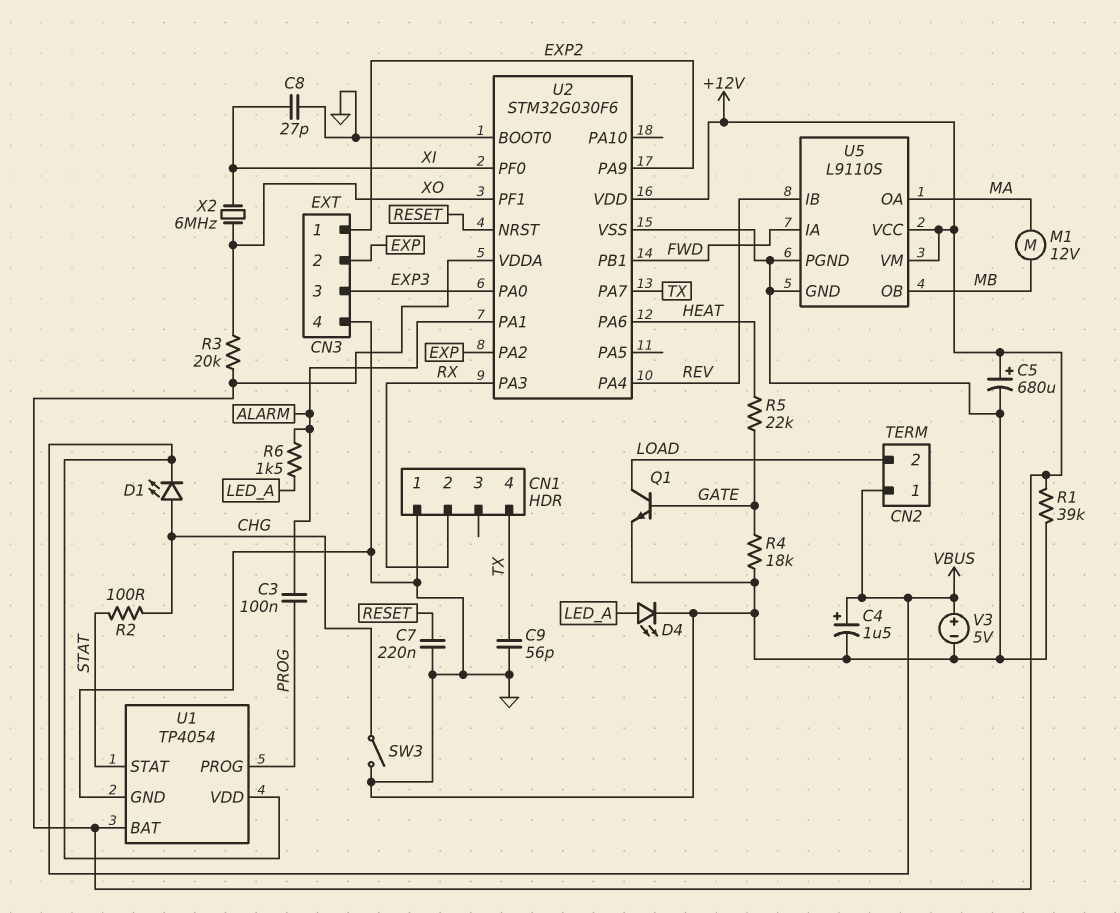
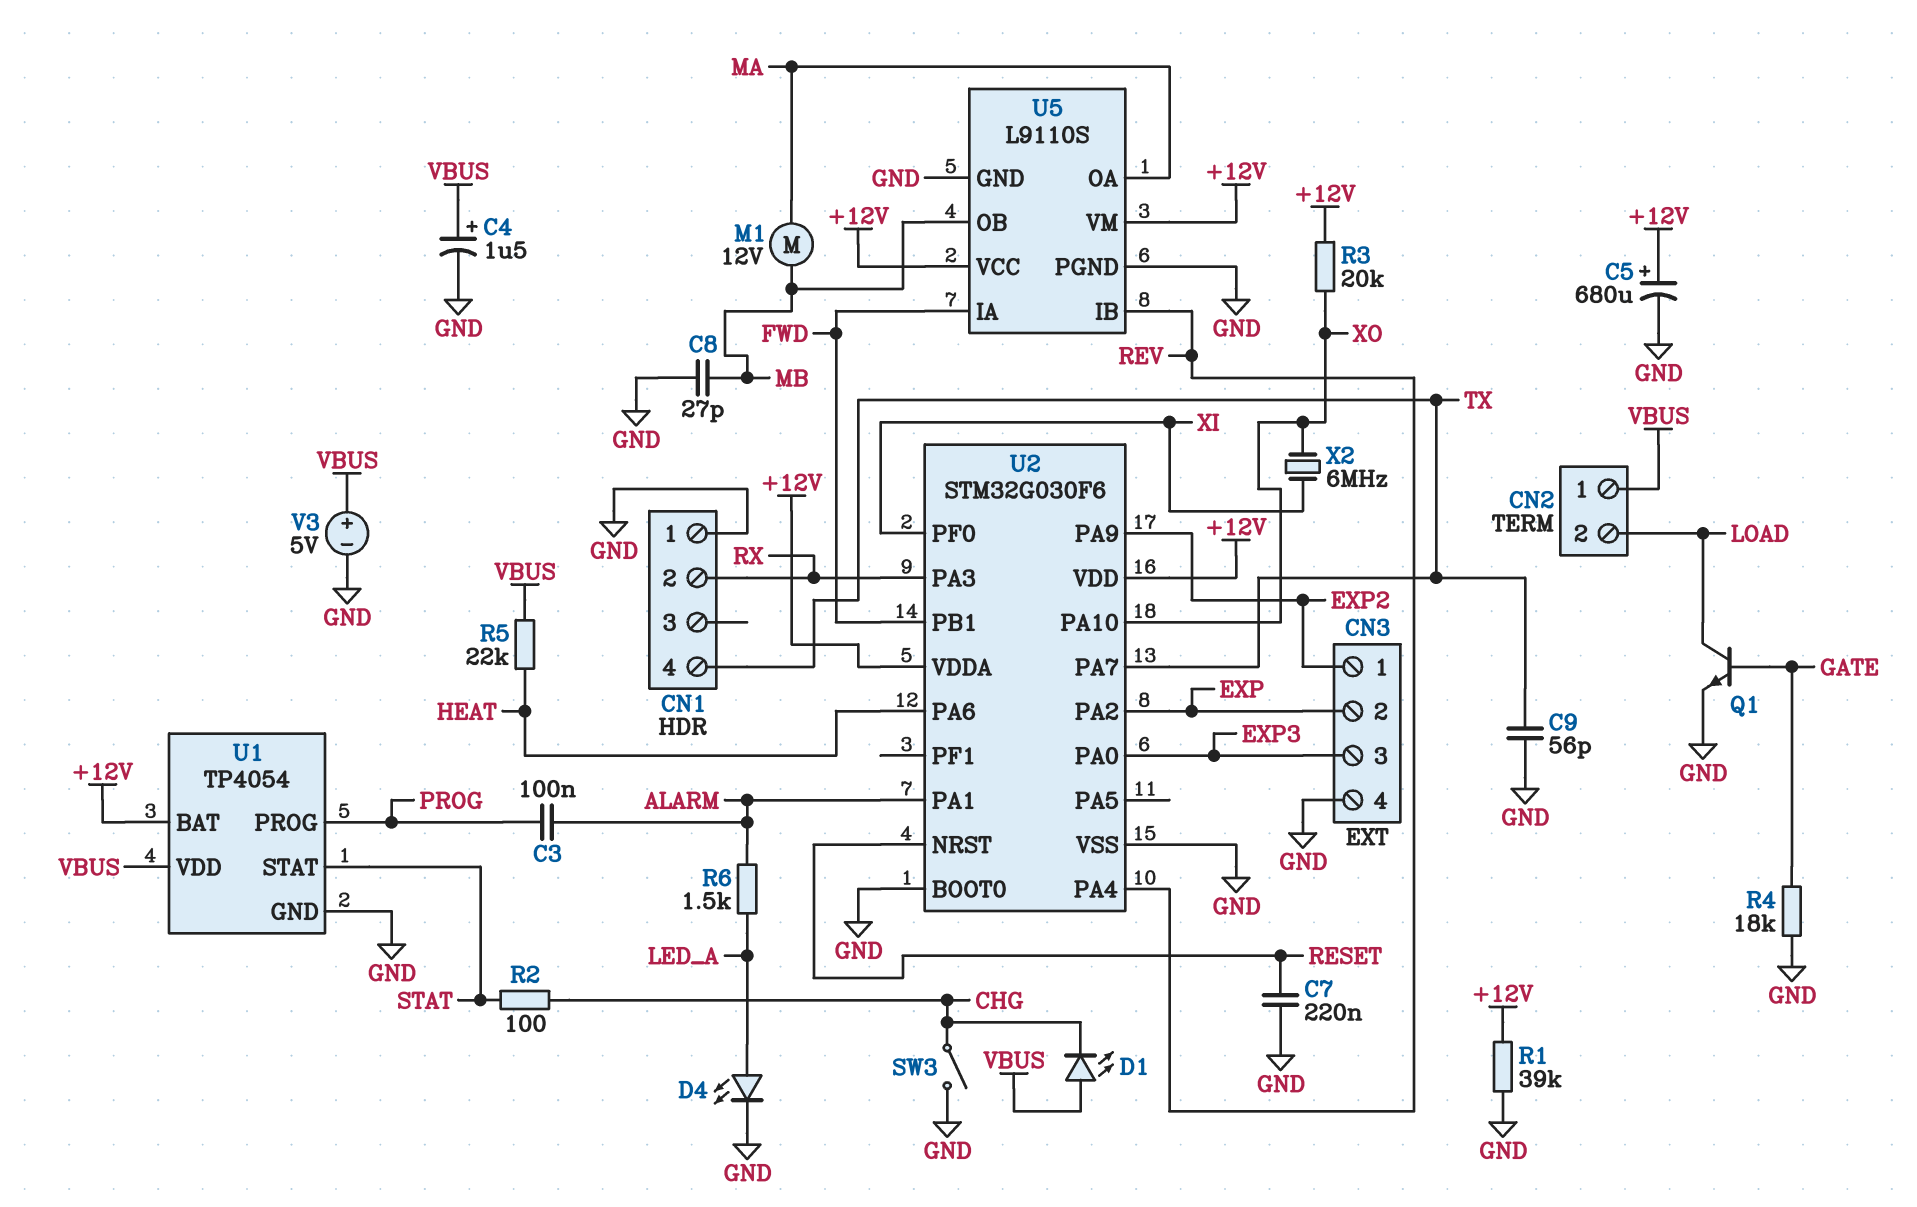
C8: 27pF (GND, XI) -> 27pF (GND, MB)
D1: LED (A CHG, K VBUS) -> LED (A VBUS, K CHG)
R5: 22k (GATE, HEAT) -> 22k (HEAT, VBUS)
U2 pin PA10: none -> XO
U2 pin PF1: XO -> none

